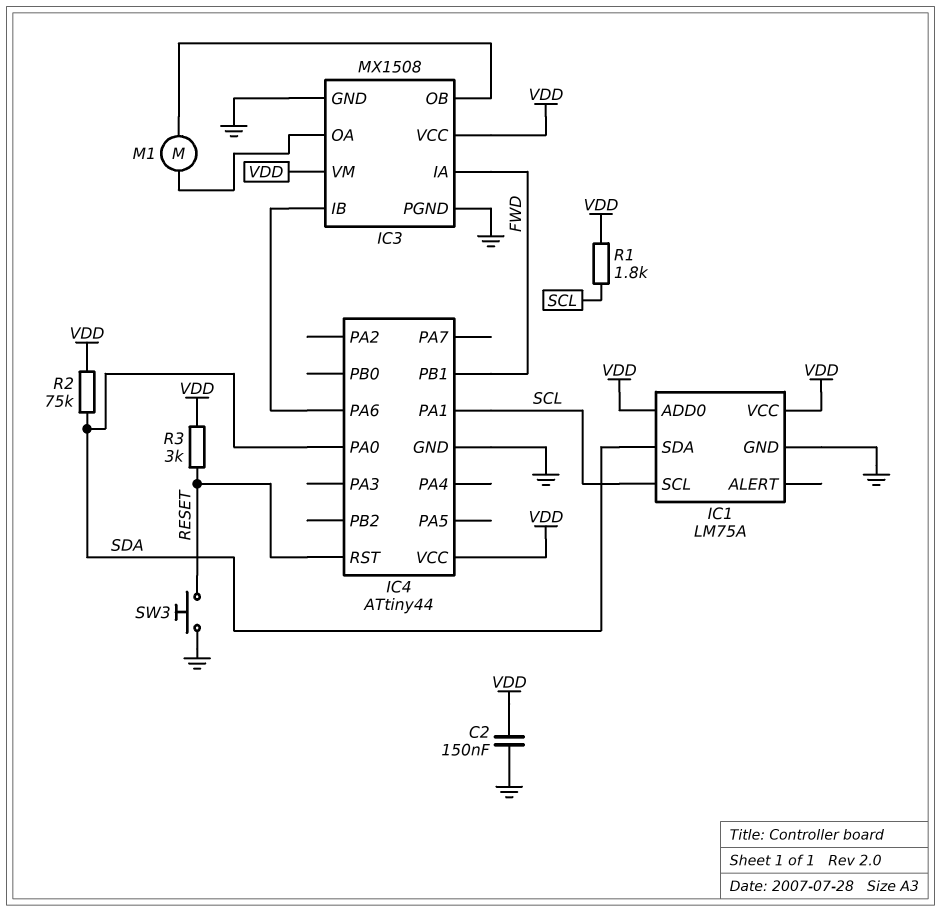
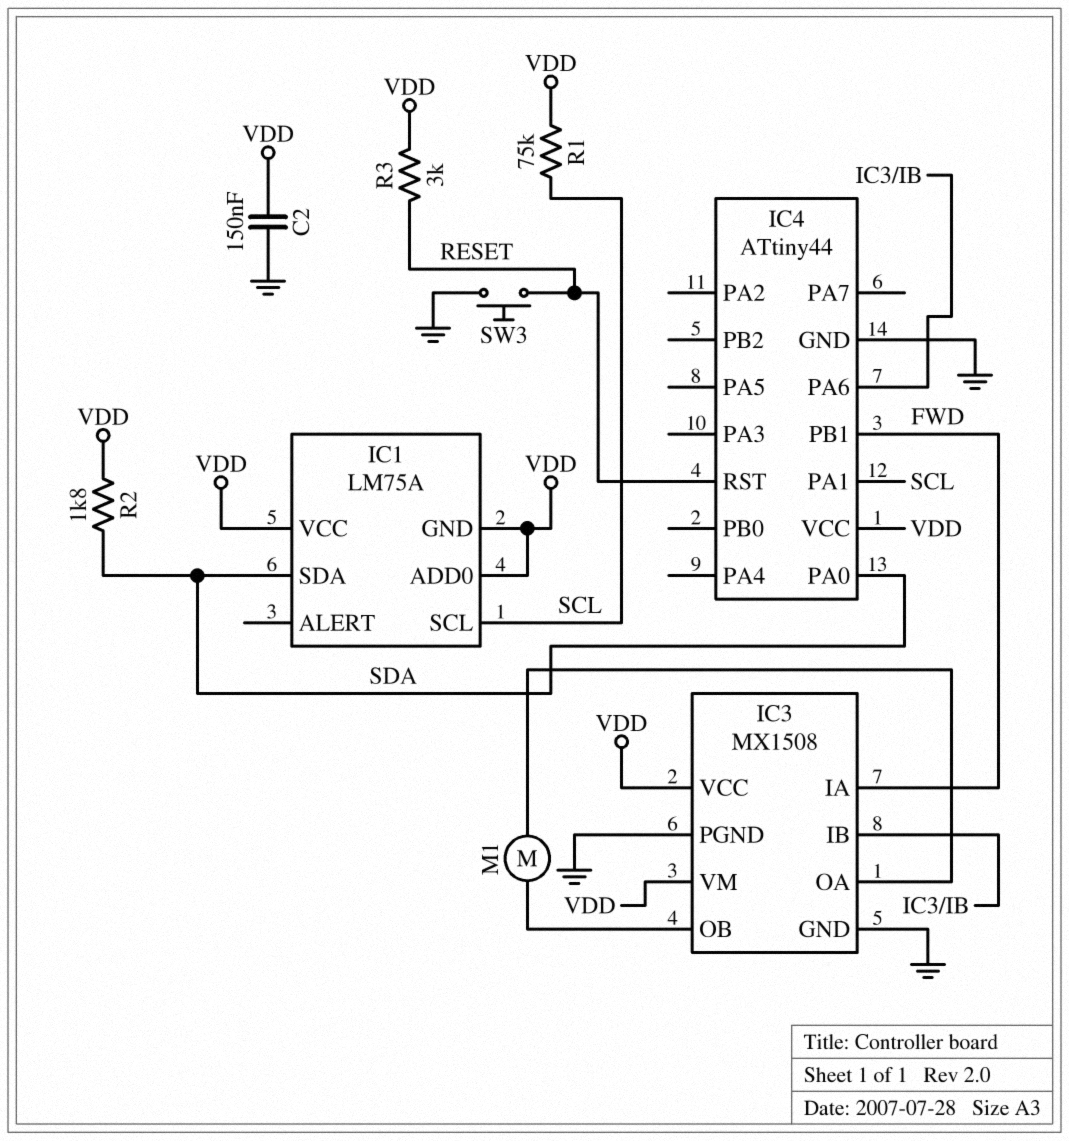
IC1 pin GND: GND -> VDD
R1: 1.8k (SCL, VDD) -> 75k (SCL, VDD)
R2: 75k (SDA, VDD) -> 1.8k (SDA, VDD)

